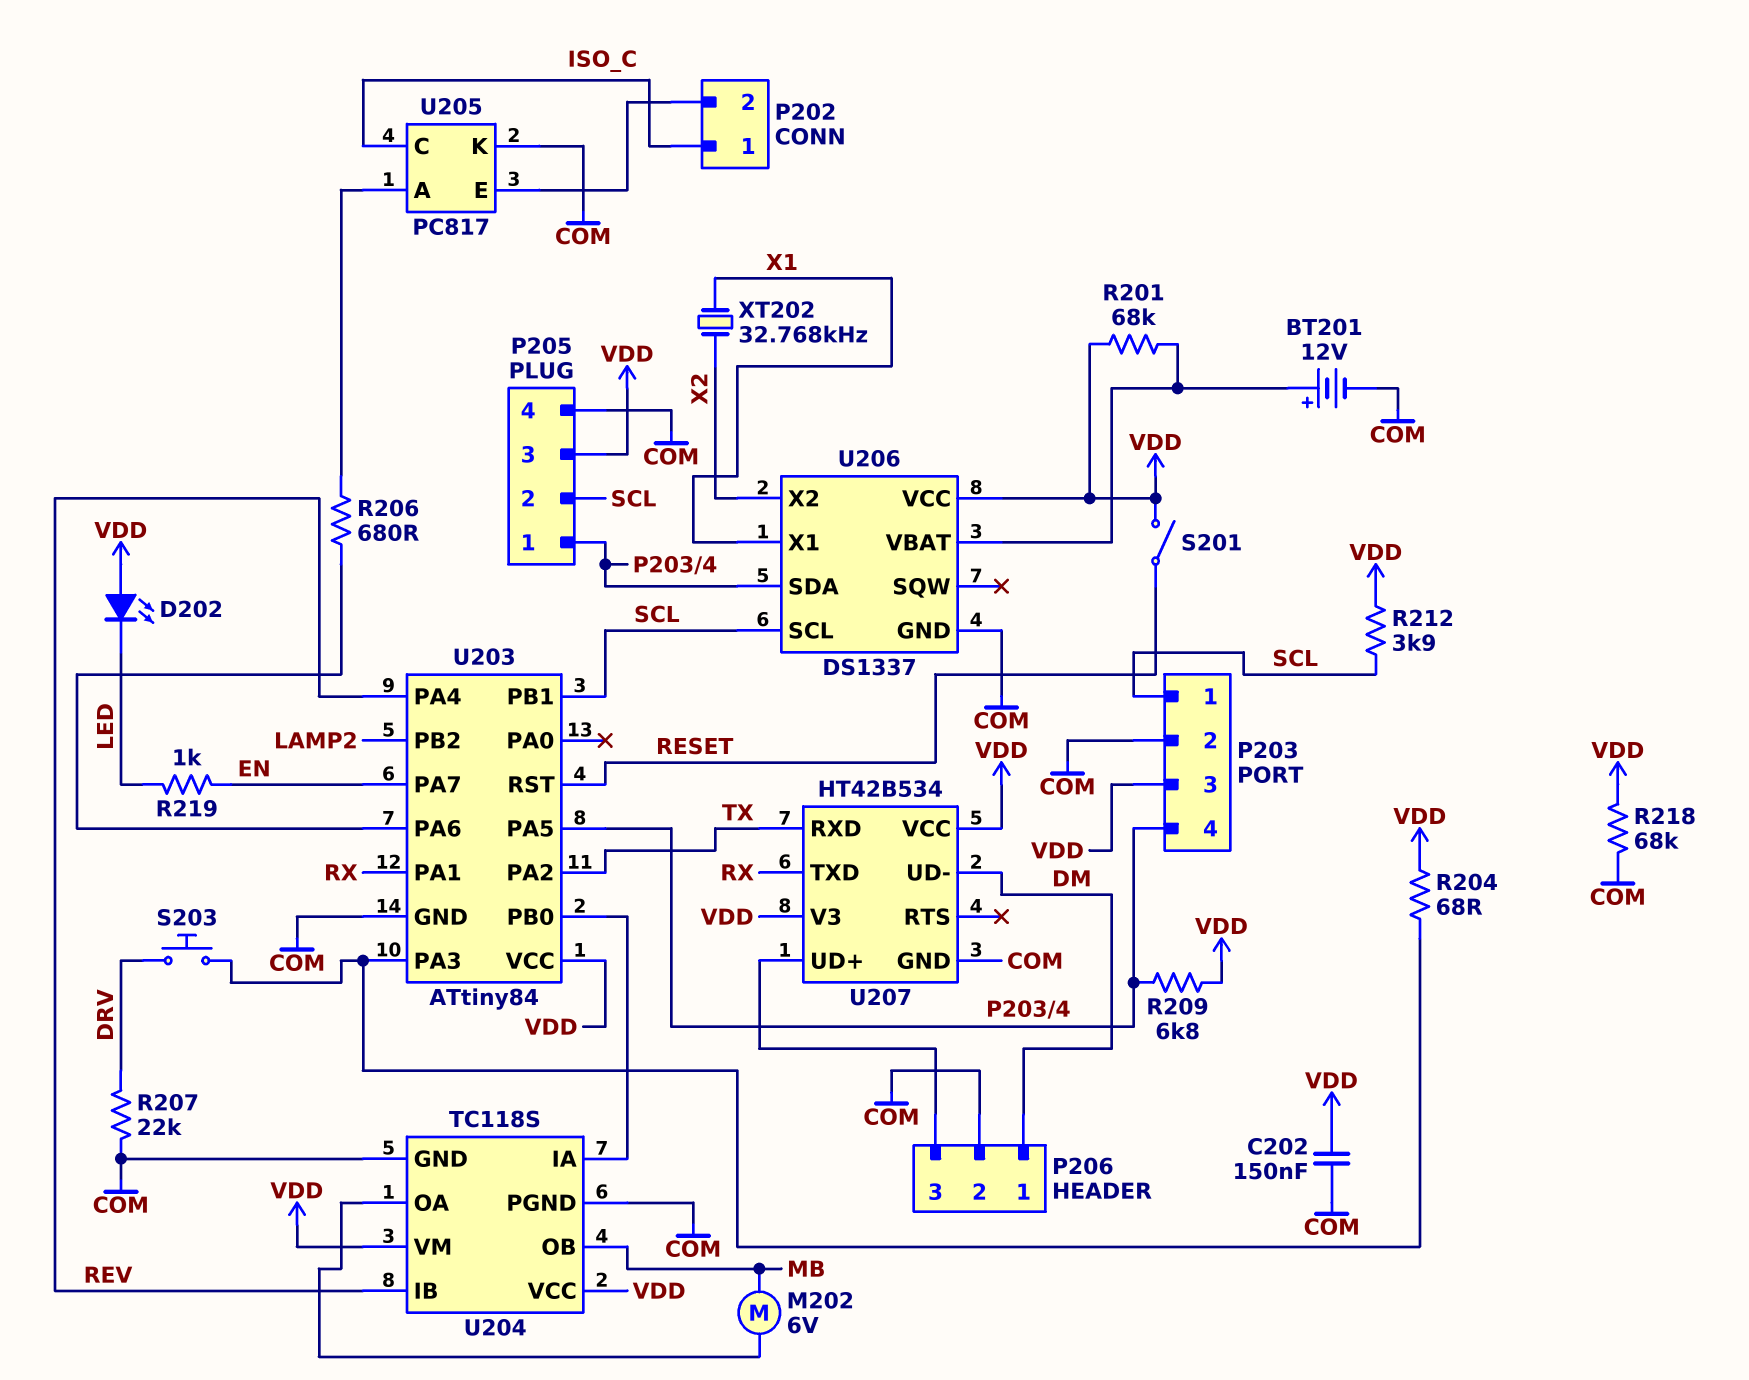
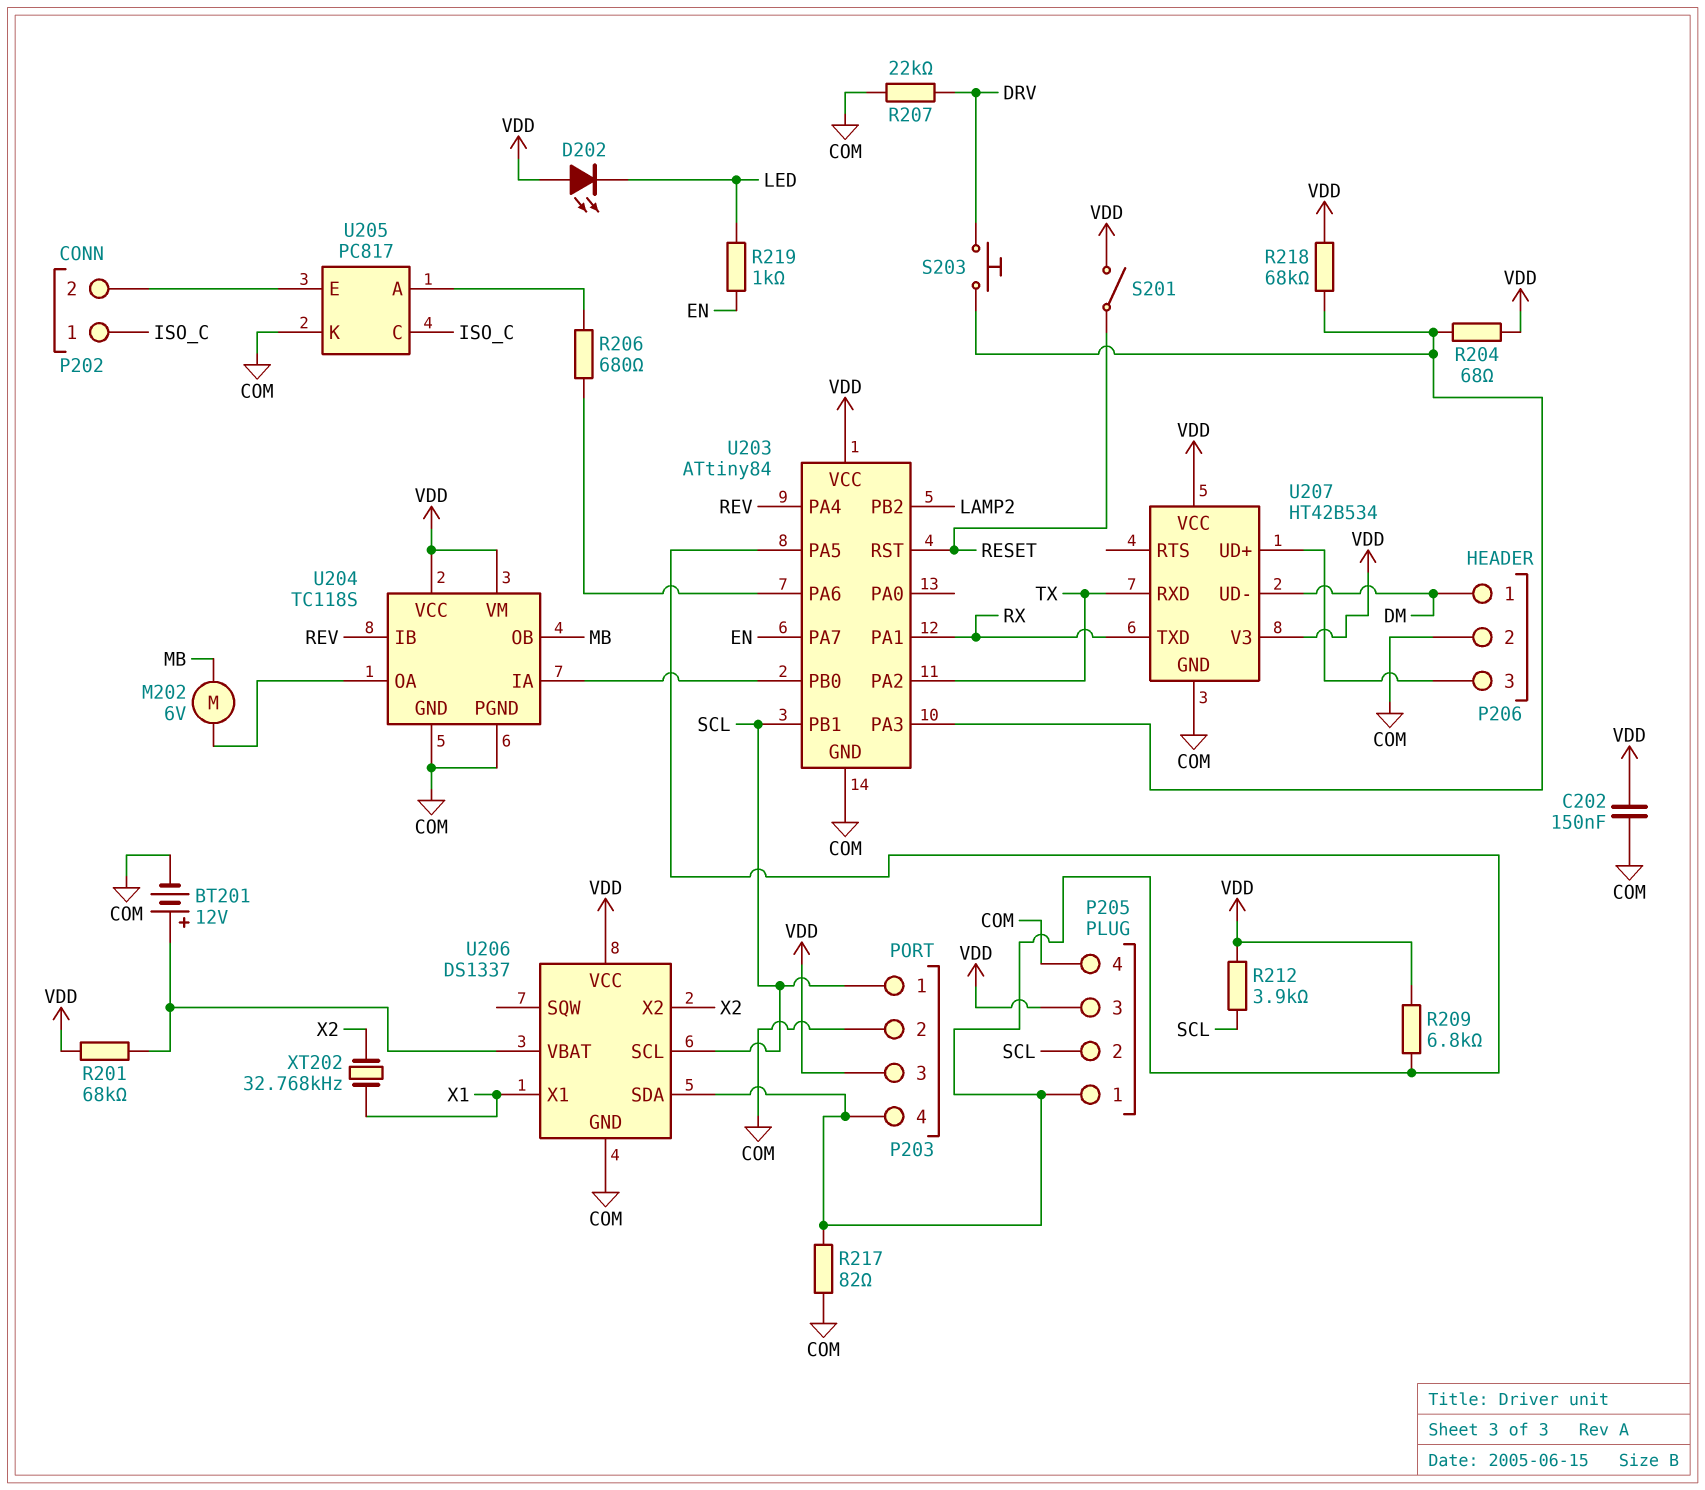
R217: none -> 82 (COM, P203/4)
R218: 68k (COM, VDD) -> 68k (U203/PA3, VDD)

